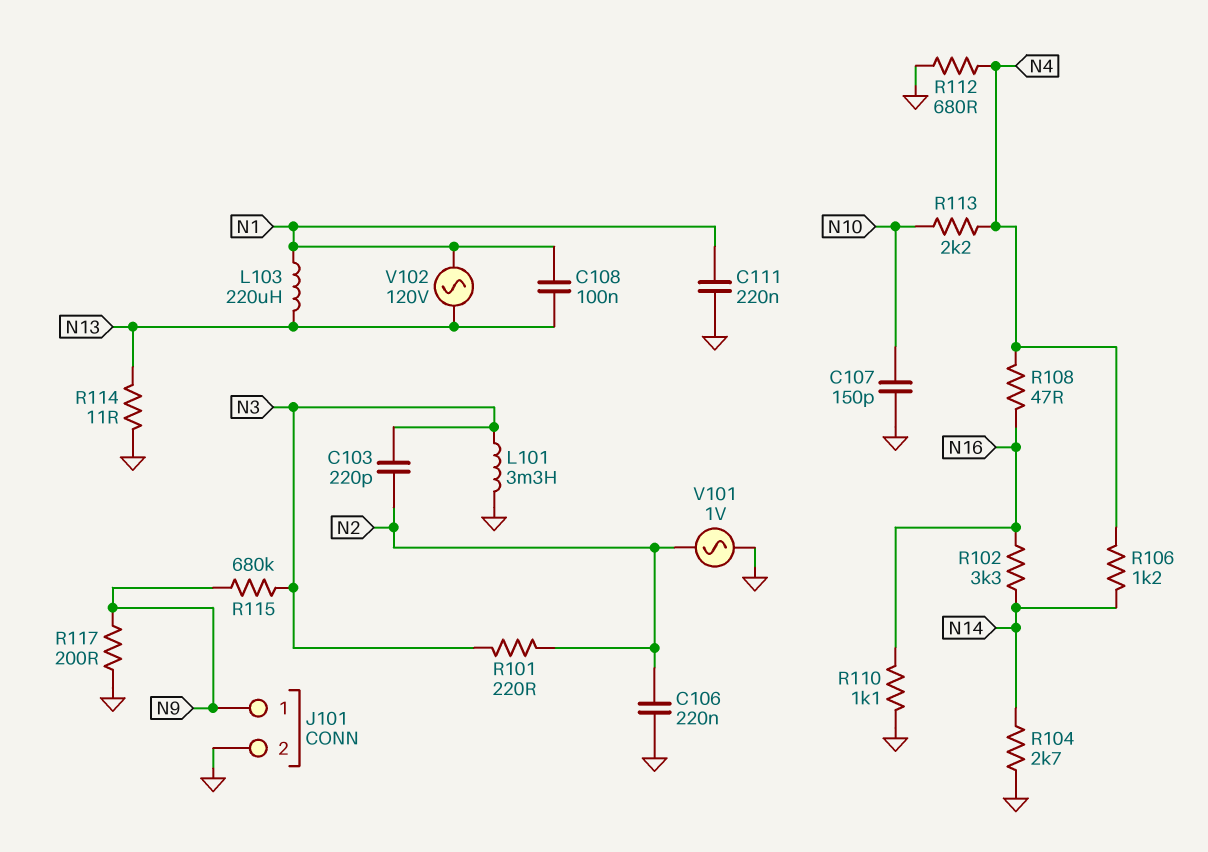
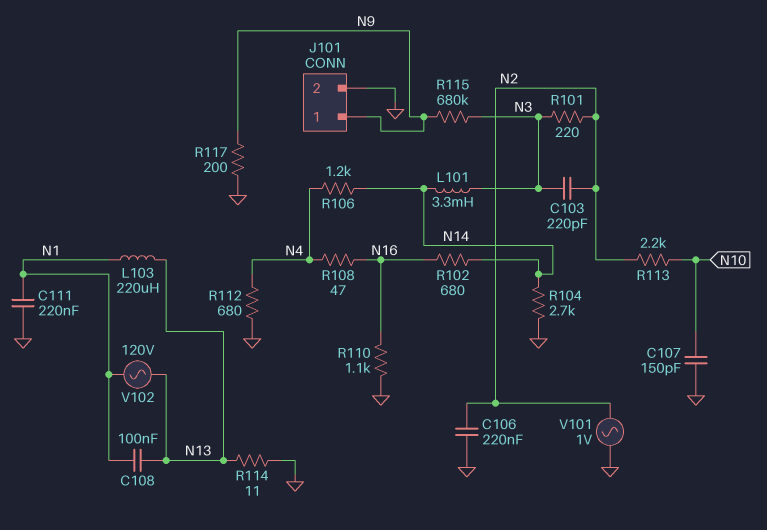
L101: 3.3mH (GND, N3) -> 3.3mH (N3, N14)
R102: 3.3k (N14, N16) -> 680 (N14, N16)
R113: 2.2k (N4, N10) -> 2.2k (N2, N10)

